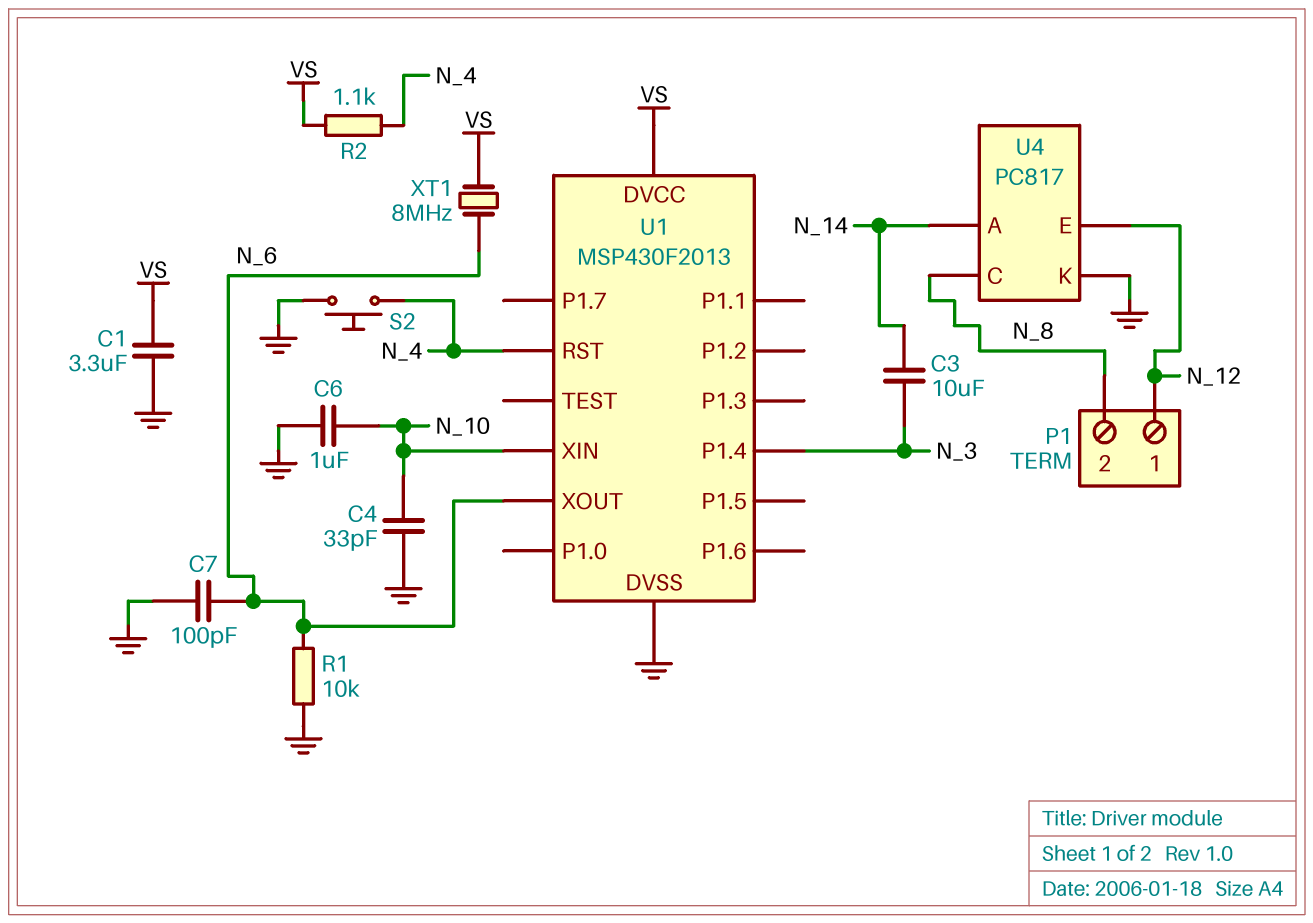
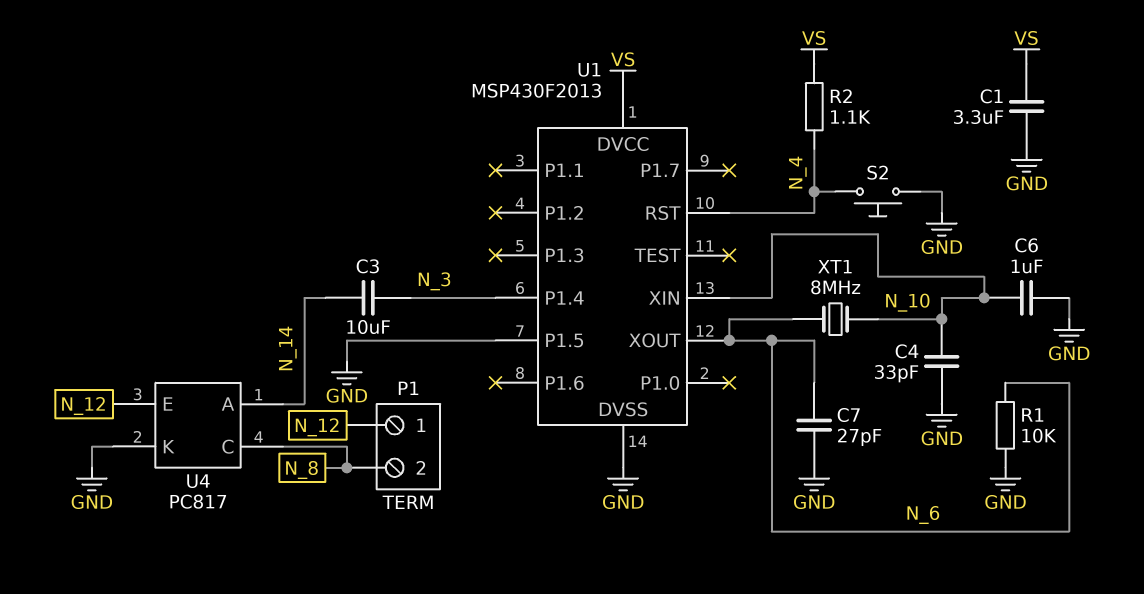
C7: 100pF (GND, N_6) -> 27pF (GND, N_6)
U1 pin P1.5: none -> GND
XT1: 8MHz (N_6, VS) -> 8MHz (N_6, N_10)

